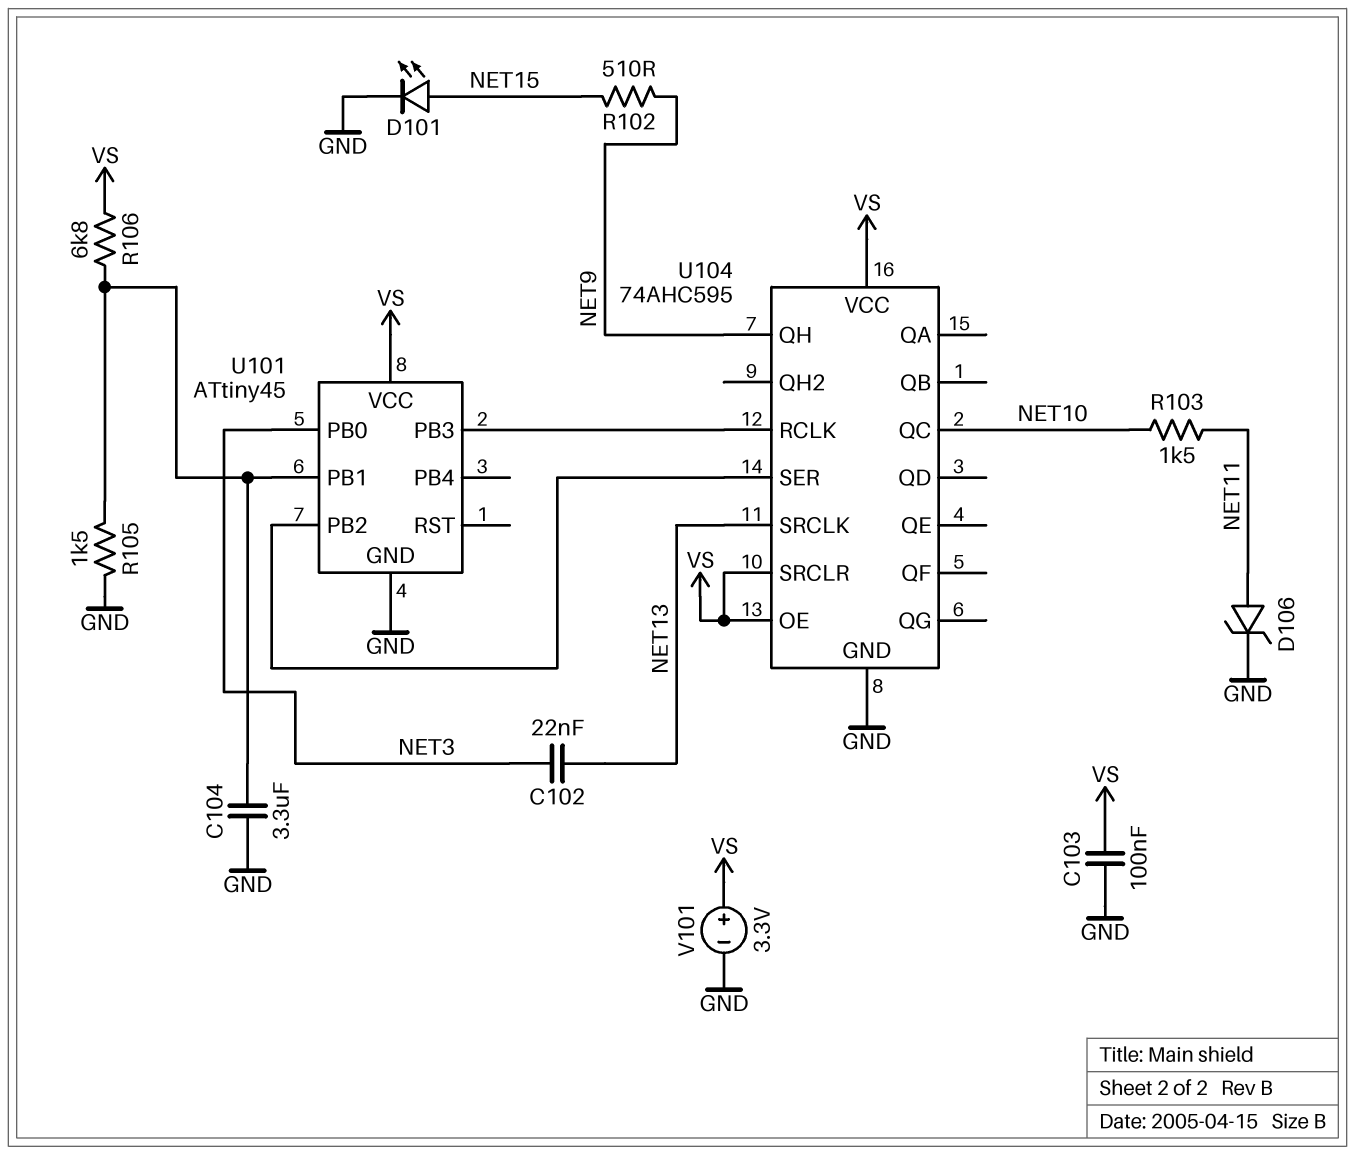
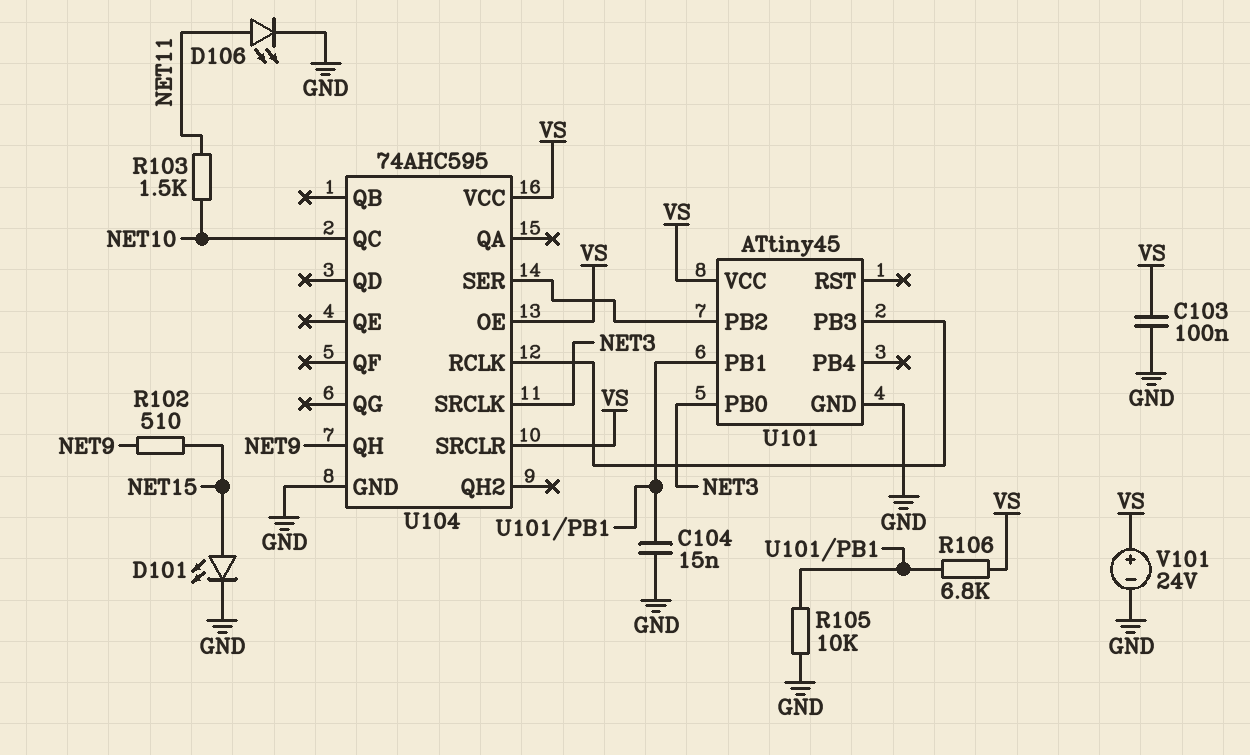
C102: 22nF (NET3, NET13) -> none
C104: 3.3uF (GND, U101/PB1) -> 15nF (GND, U101/PB1)
D106: zener (A NET11, K GND) -> LED (A NET11, K GND)
R105: 1.5k (GND, U101/PB1) -> 10k (GND, U101/PB1)
U104 pin SRCLK: NET13 -> NET3
V101: 3.3V (plus VS, minus GND) -> 24V (plus VS, minus GND)

